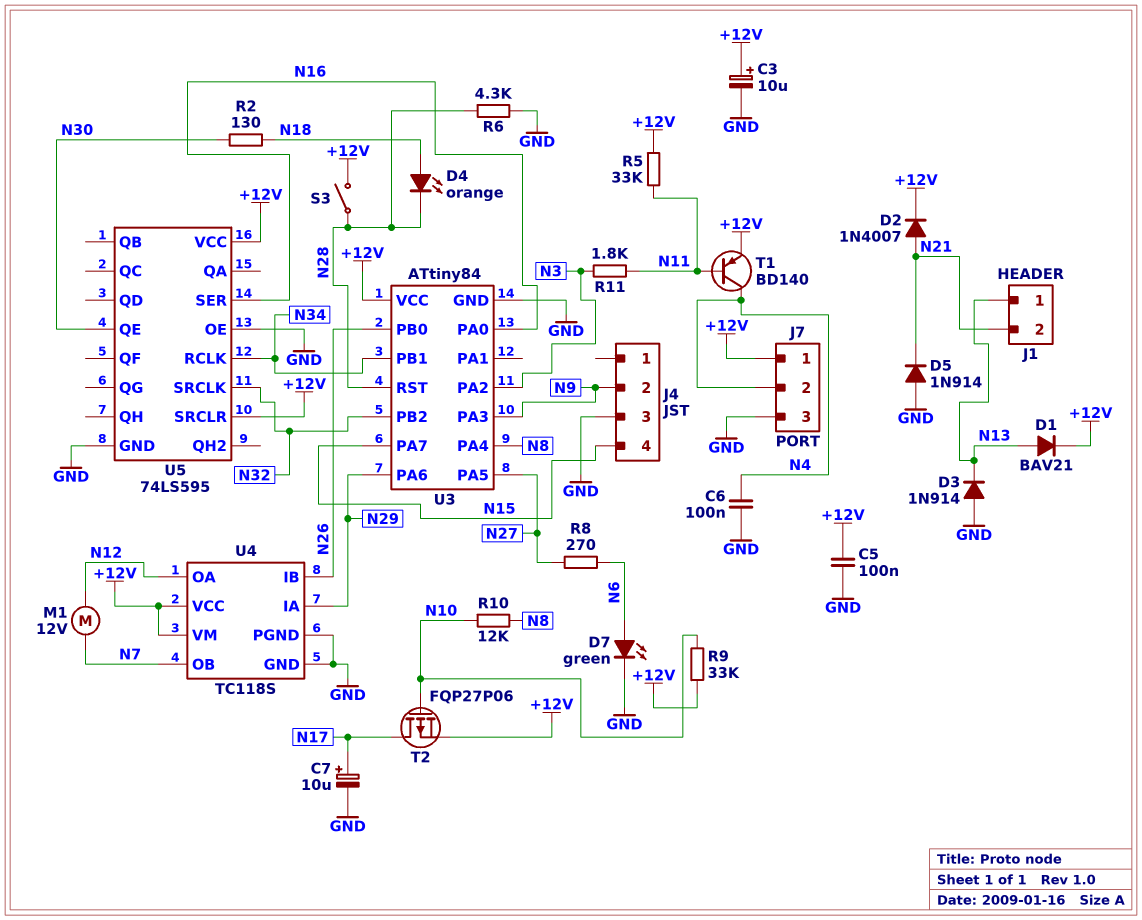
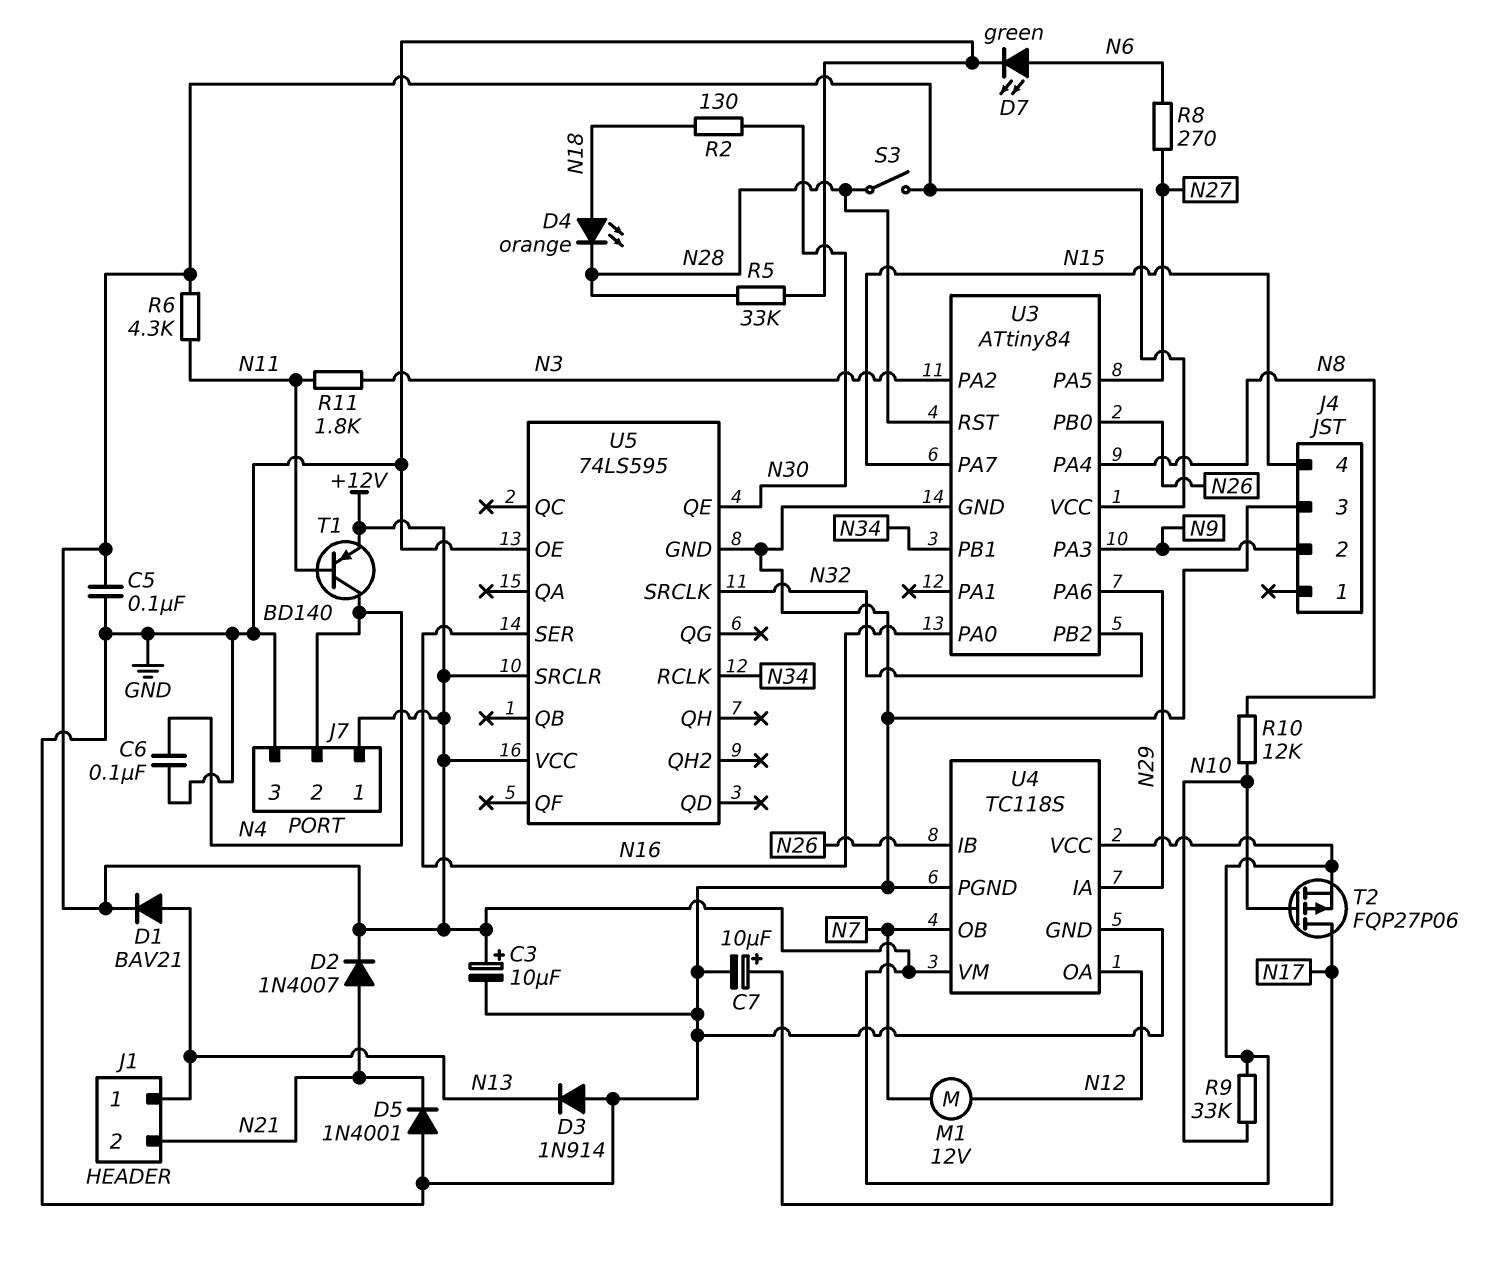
D5: diode 1N914 (A GND, K N21) -> diode 1N4001 (A GND, K N21)
R5: 33k (+12V, N11) -> 33k (GND, N28)
R6: 4.3k (GND, N28) -> 4.3k (+12V, N11)

